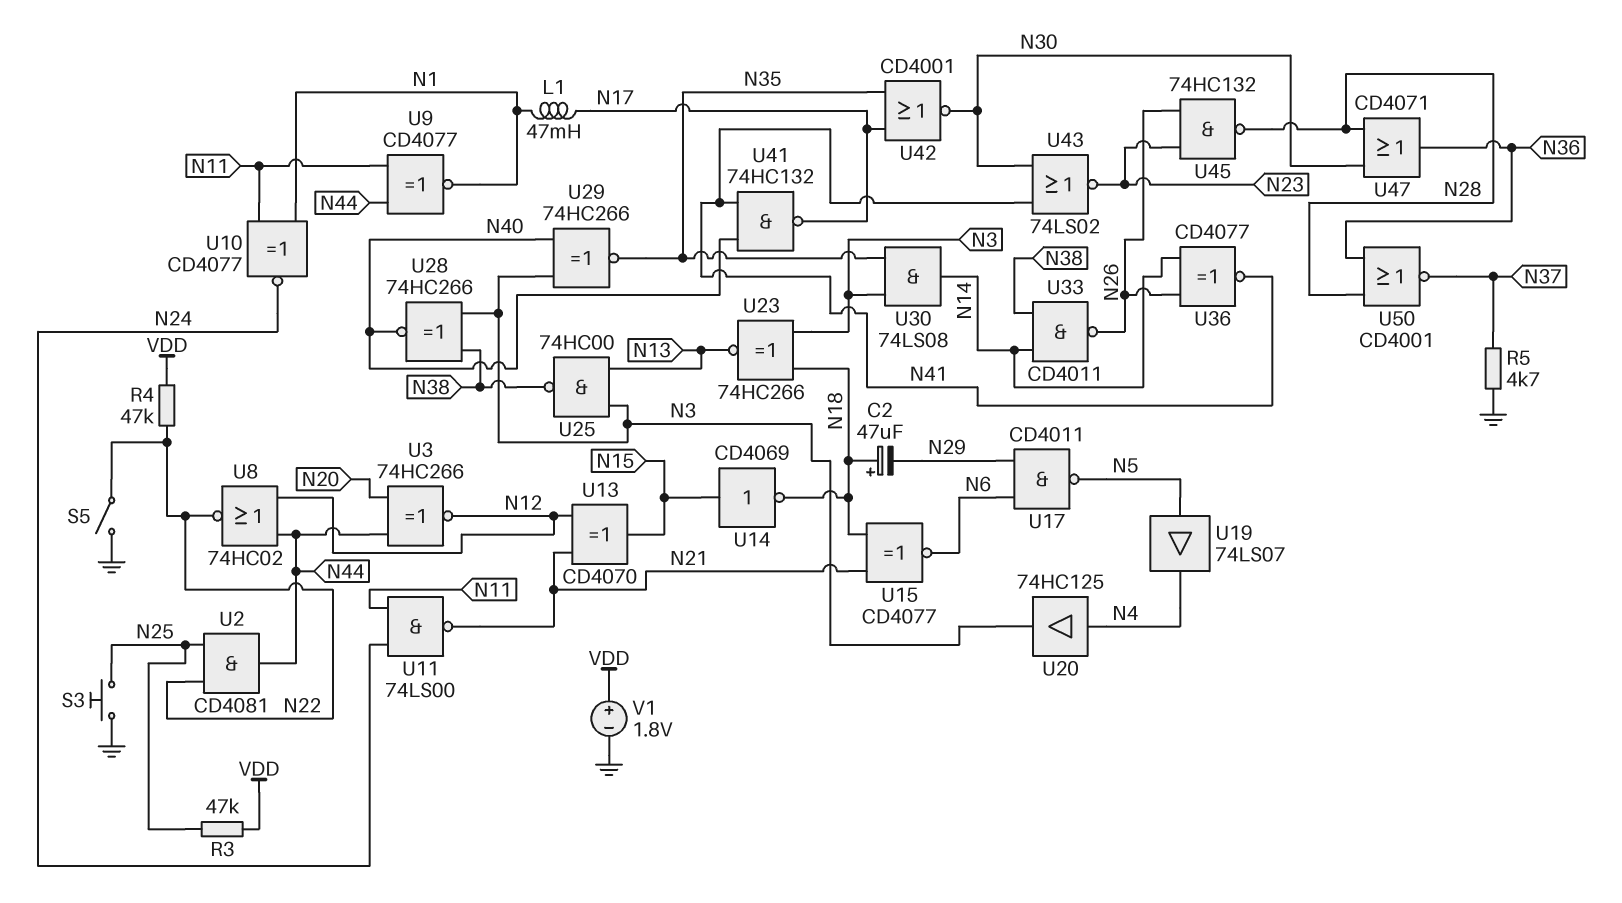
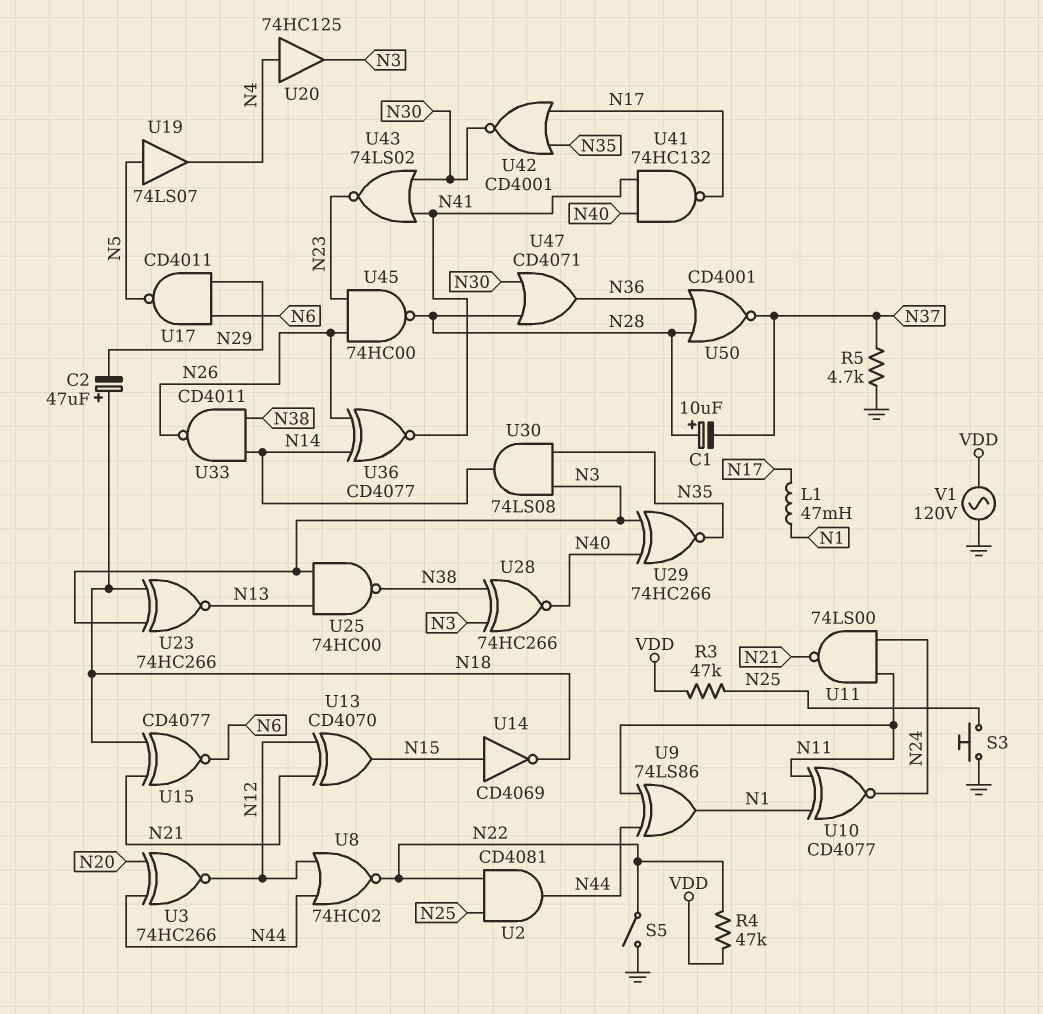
C1: none -> 10uF (plus N28, minus N37)
U9: XNOR CD4077 (in N11, in N44, out N1) -> XOR 74LS86 (in N11, in N44, out N1)
U45: NAND 74HC132 (in N23, in N26, out N28) -> NAND 74HC00 (in N23, in N26, out N28)
V1: 1.8V (plus VDD, minus GND) -> AC 120V (GND, VDD)

